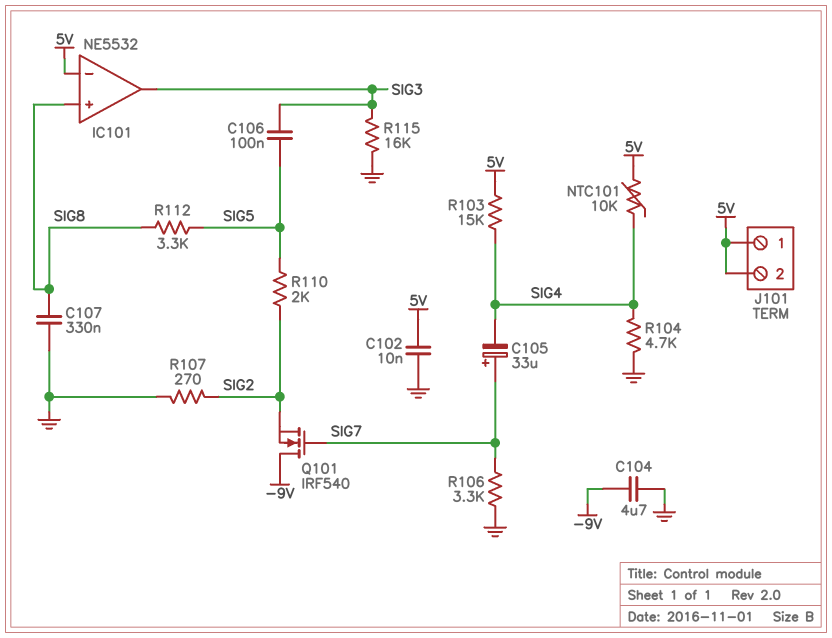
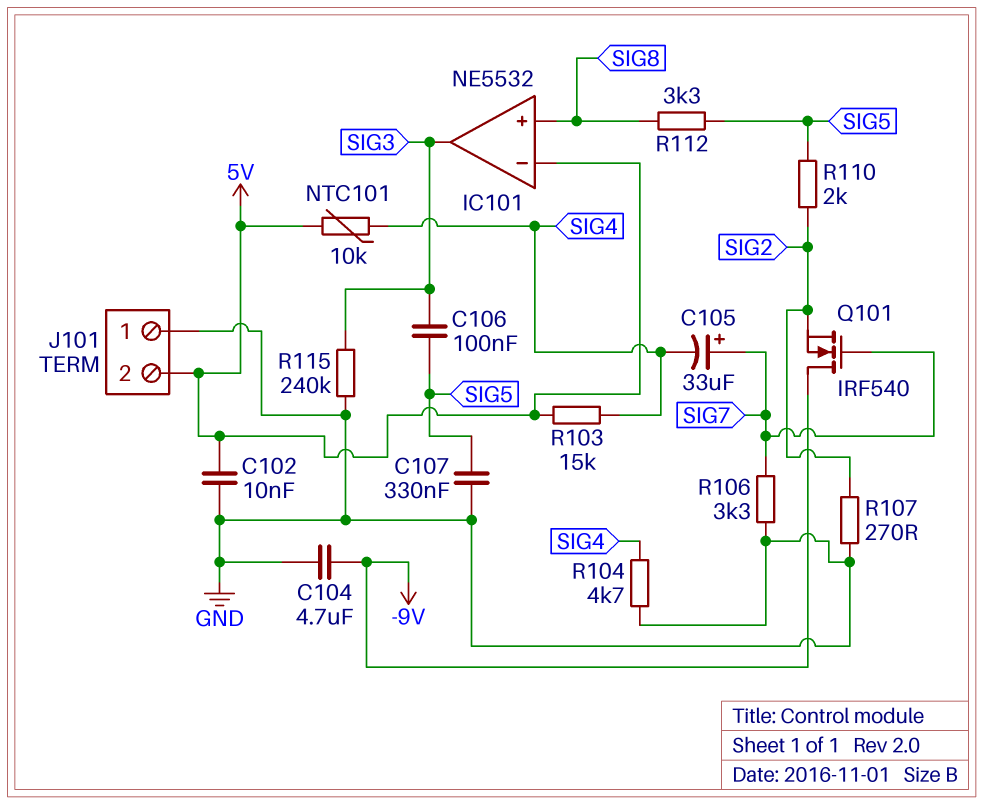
C107: 330nF (GND, SIG8) -> 330nF (GND, SIG5)
J101 pin 1: 5V -> GND
R115: 16k (GND, SIG3) -> 240k (GND, SIG3)

